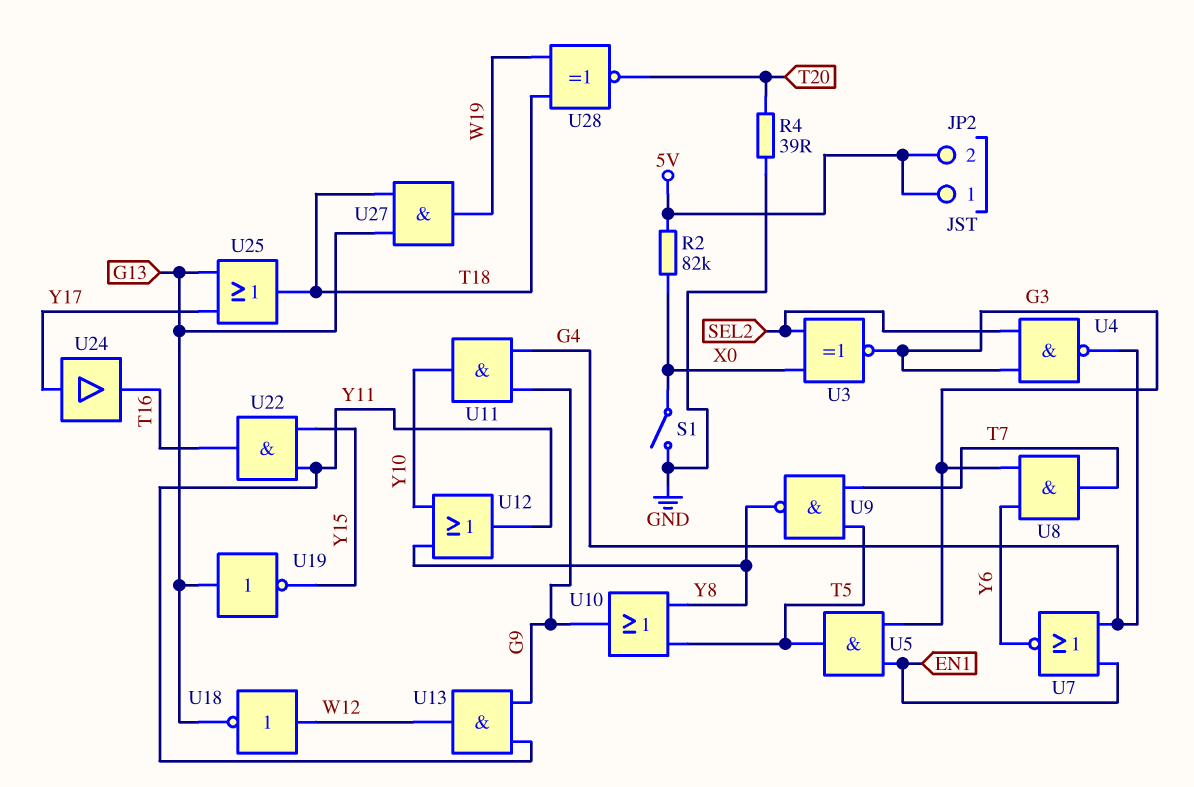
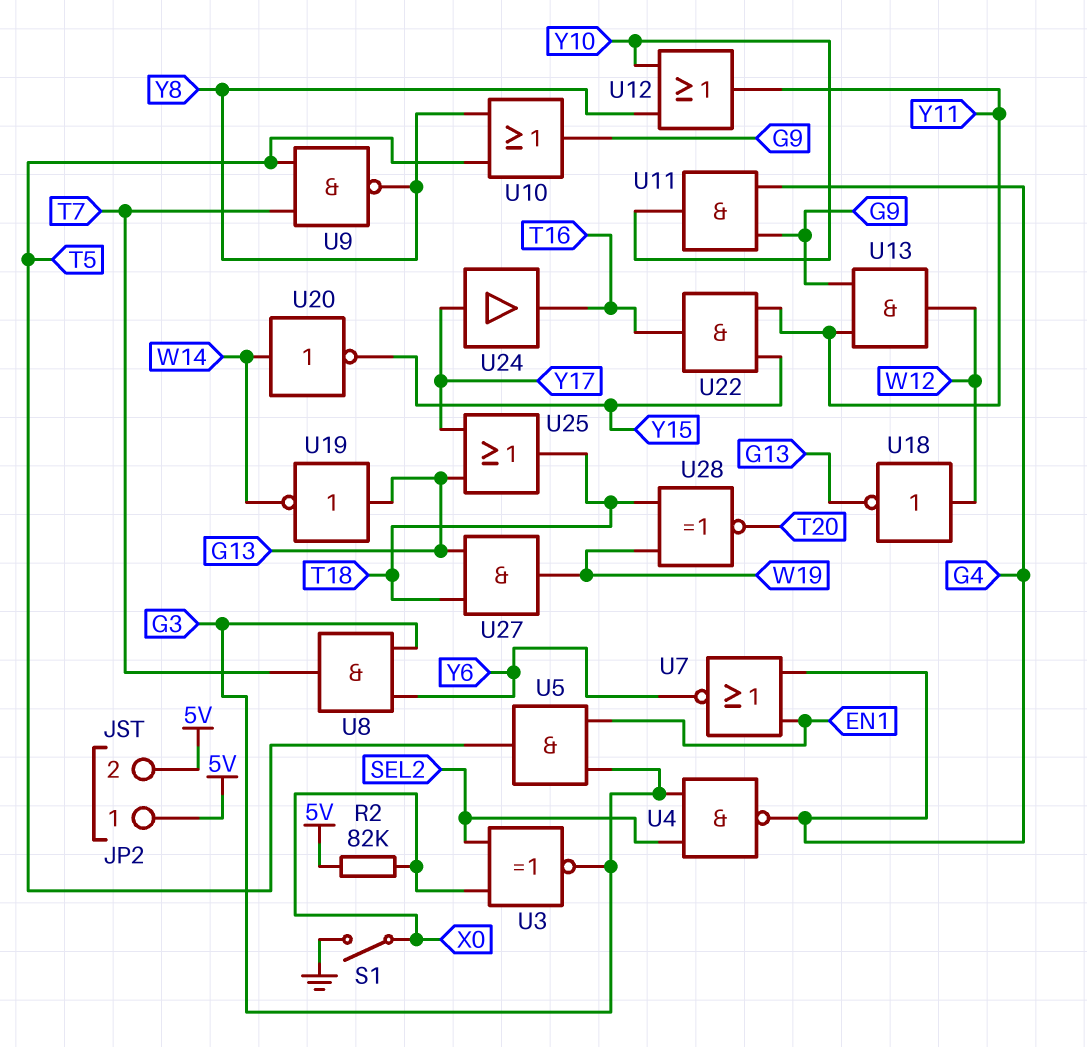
R4: 39 (GND, T20) -> none
U19: NOT (in G13, out Y15) -> NOT (in G13, out W14)
U20: none -> NOT (in W14, out Y15)

